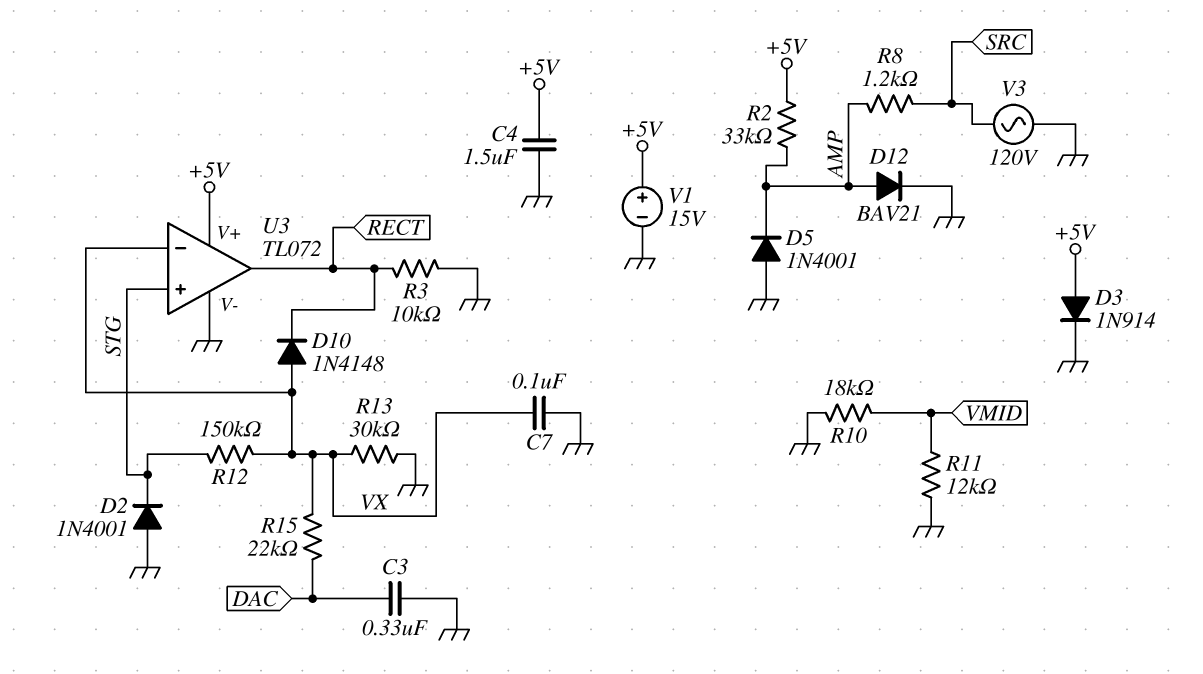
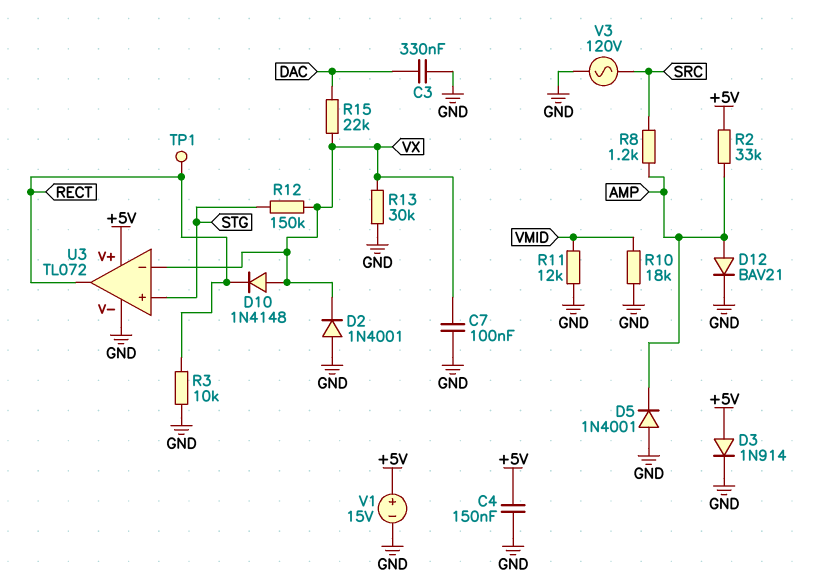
C4: 1.5uF (+5V, GND) -> 150nF (+5V, GND)
D2: diode 1N4001 (A GND, K STG) -> diode 1N4001 (A GND, K VX)
TP1: none -> test point (RECT)

